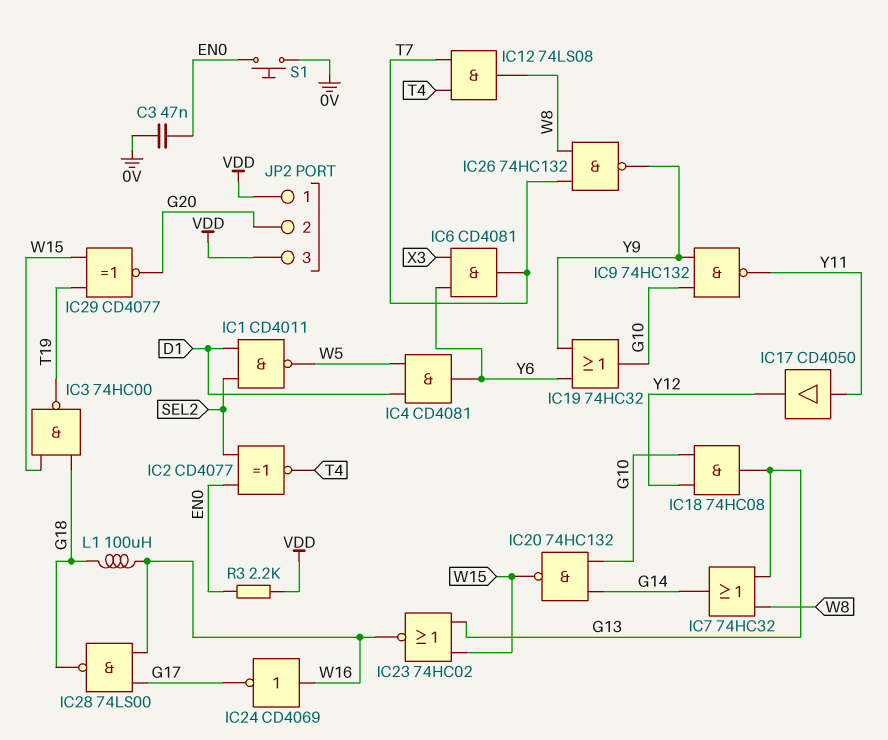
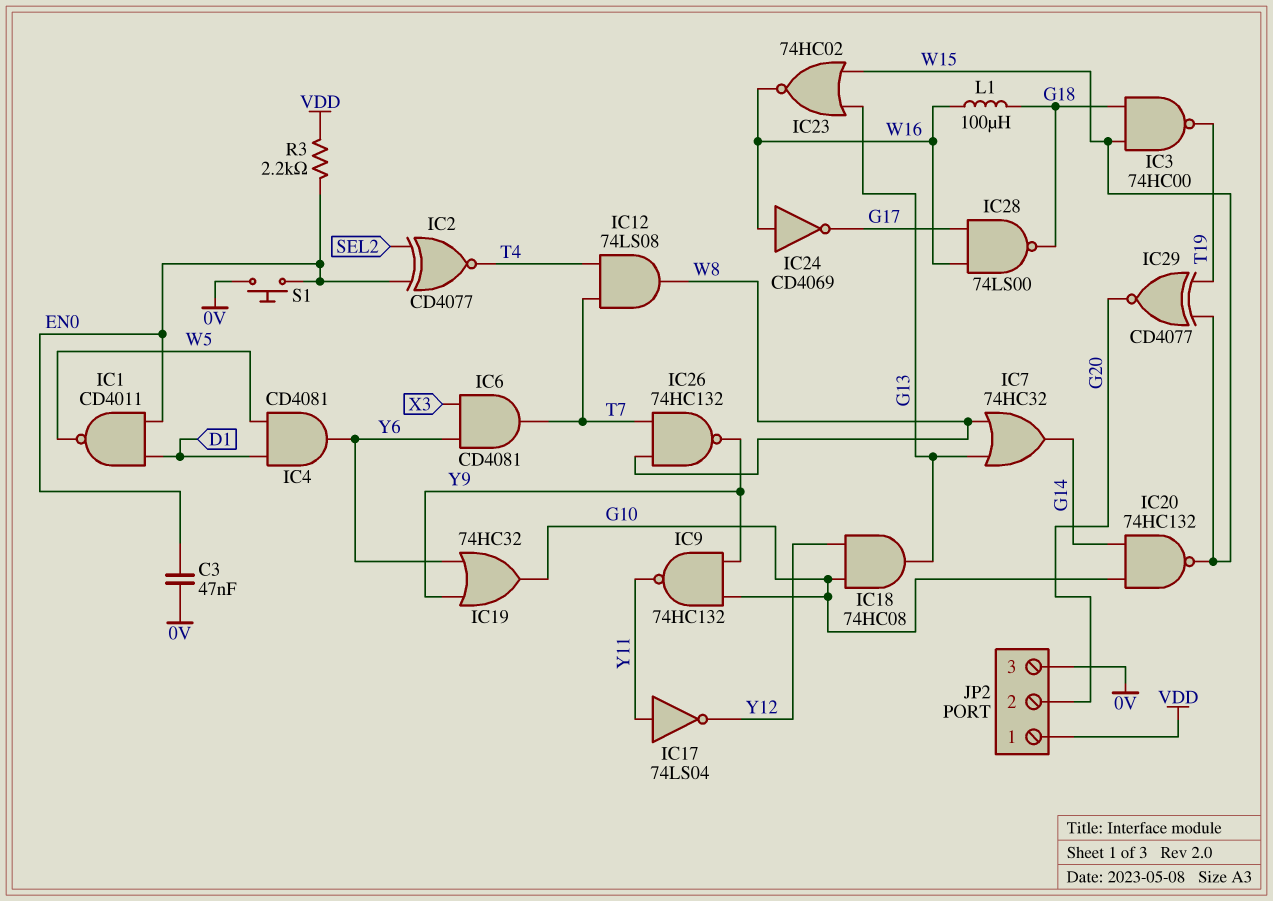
IC1: NAND CD4011 (in D1, in SEL2, out W5) -> NAND CD4011 (in D1, in EN0, out W5)
IC17: buffer CD4050 (in Y11, out Y12) -> NOT 74LS04 (in Y11, out Y12)
JP2 pin 3: VDD -> 0V

